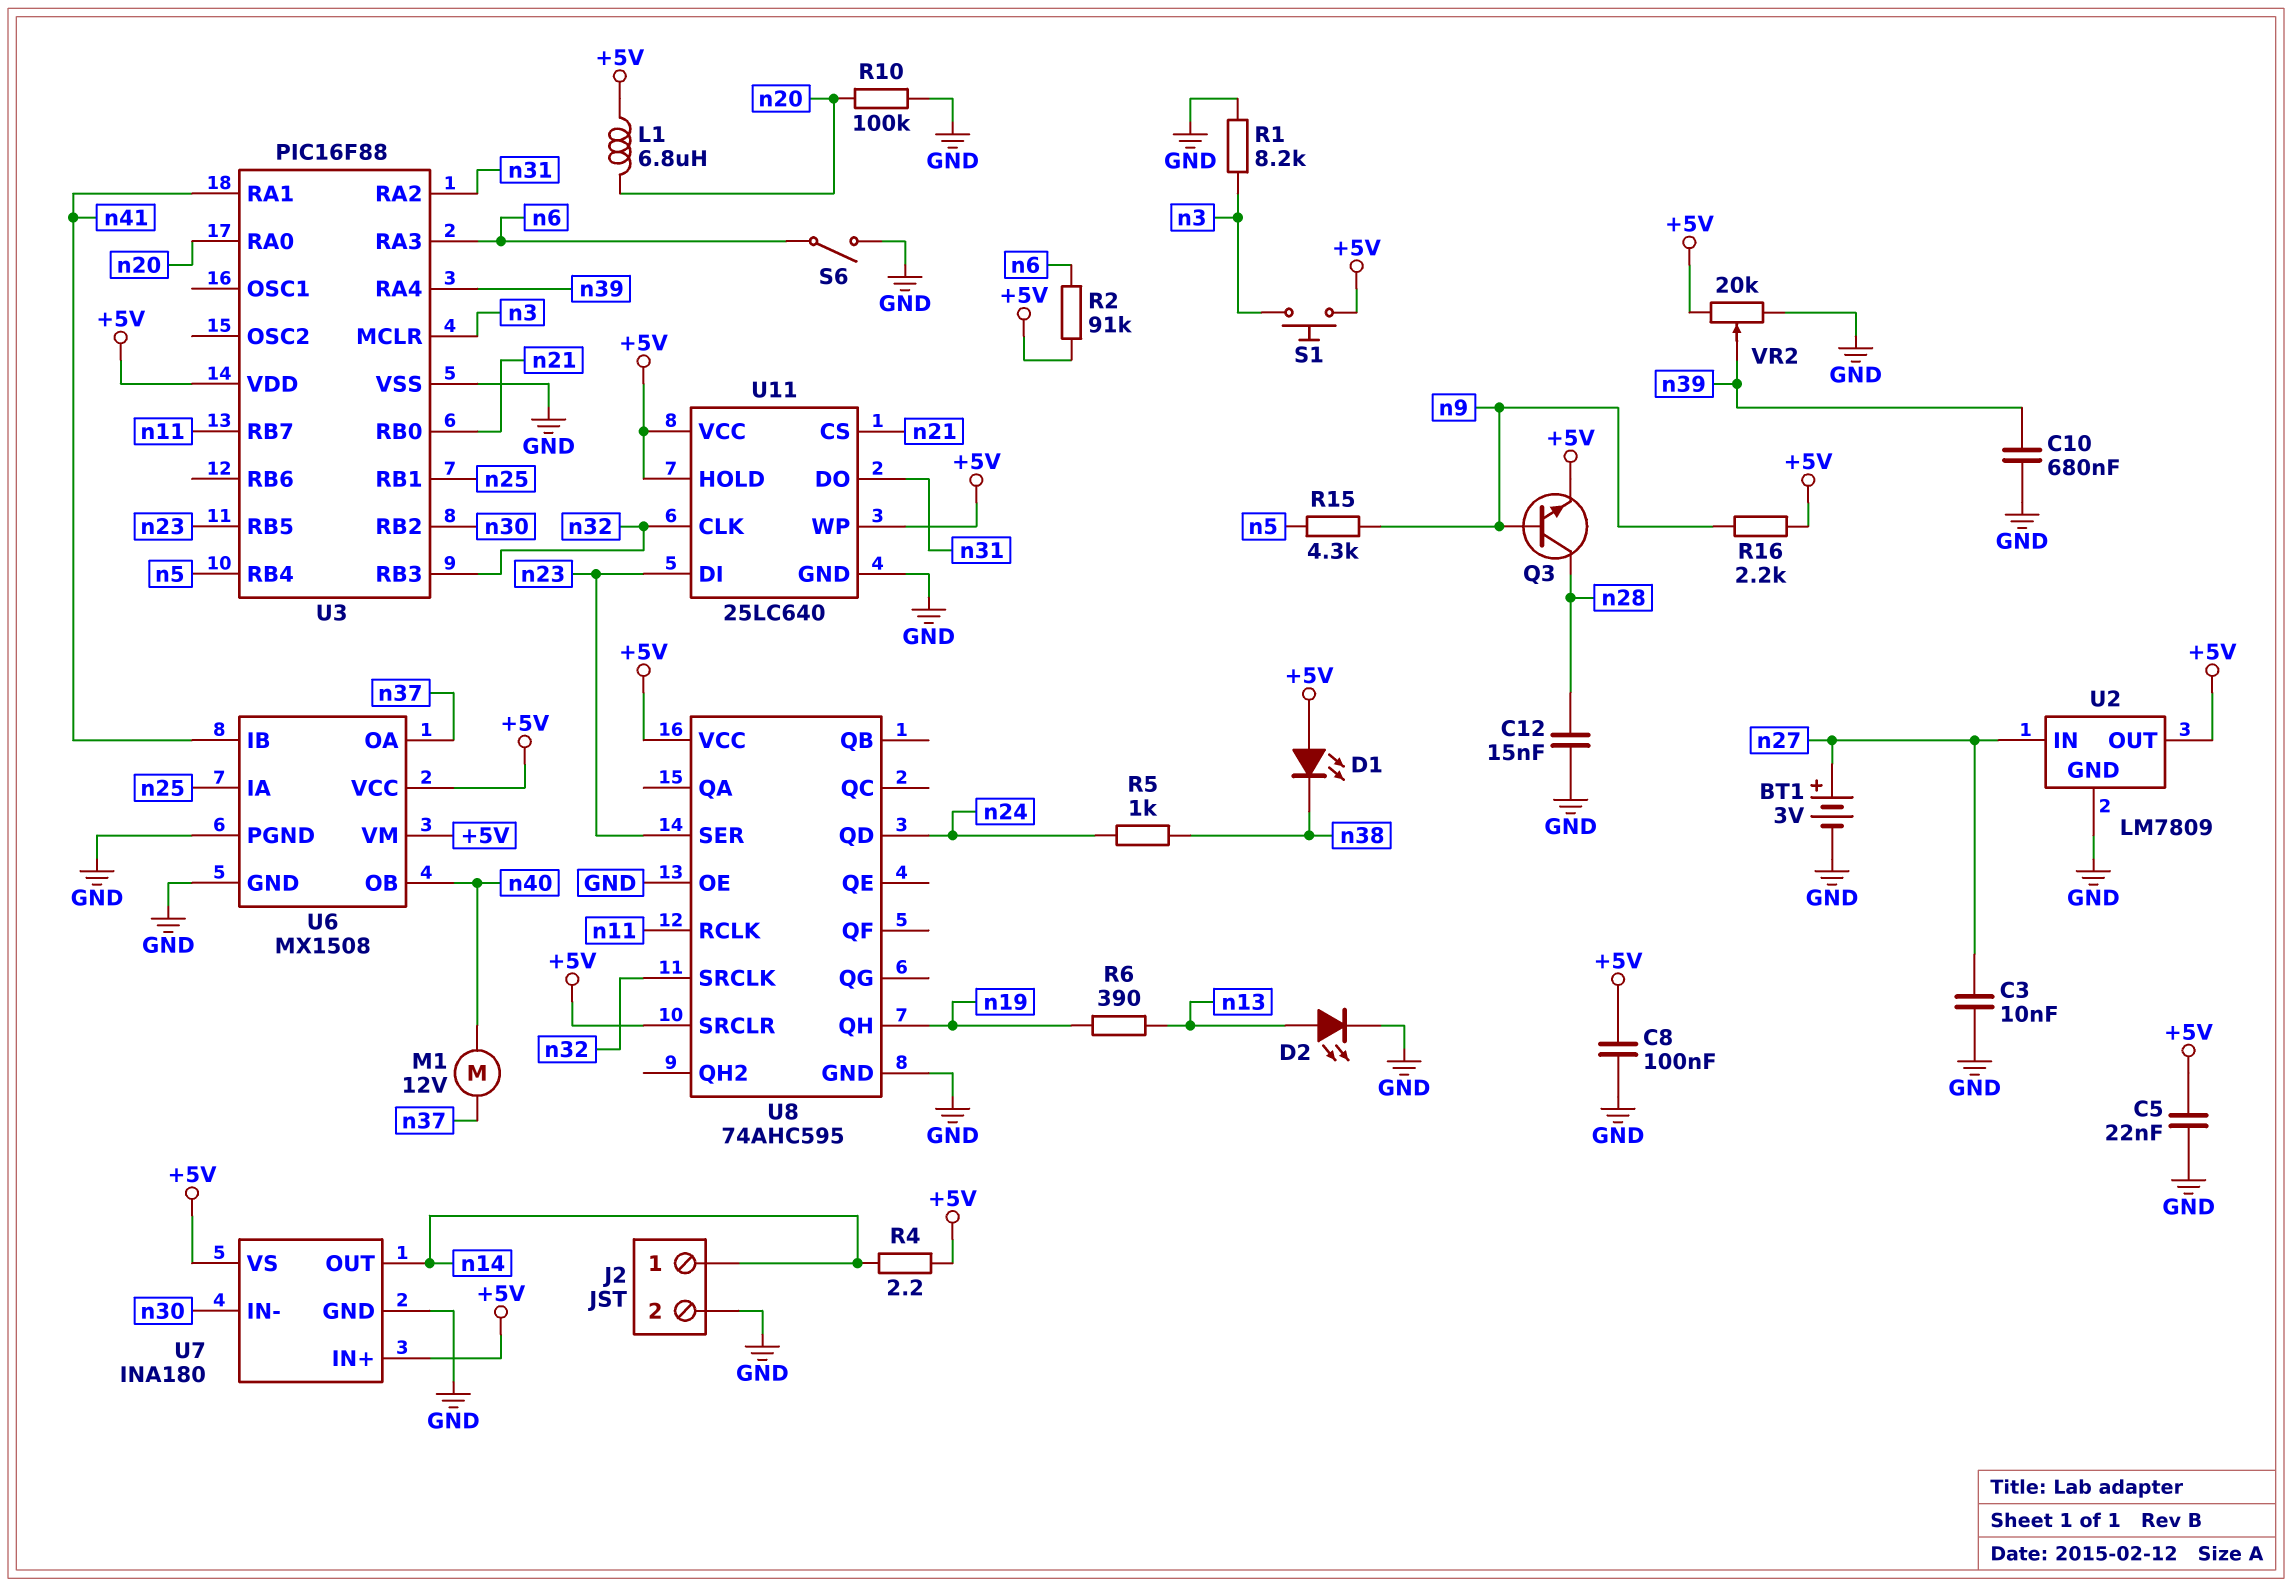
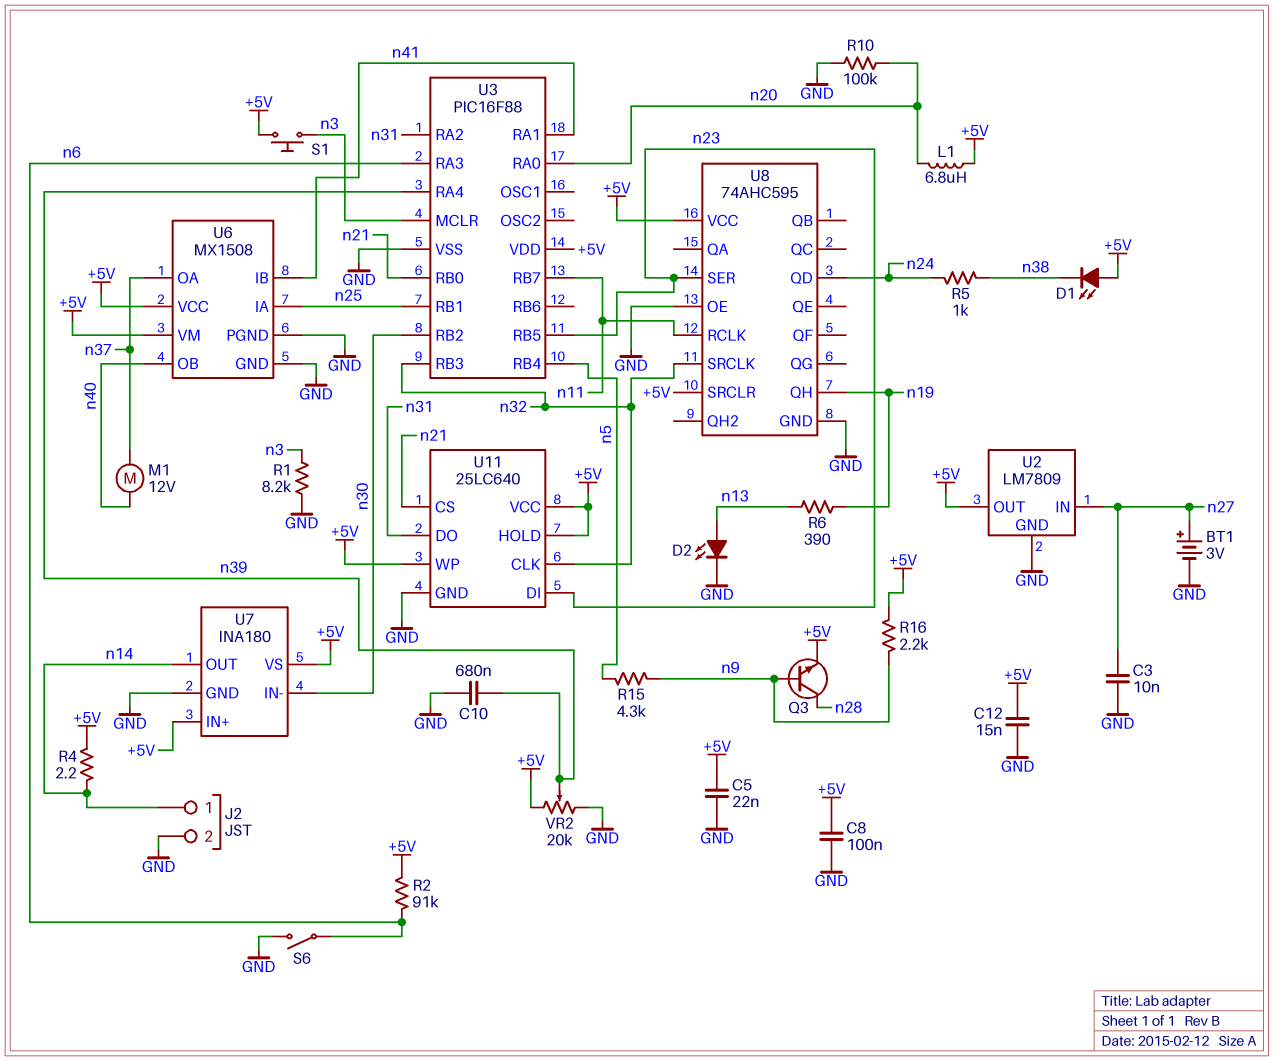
C12: 15nF (GND, n28) -> 15nF (+5V, GND)

